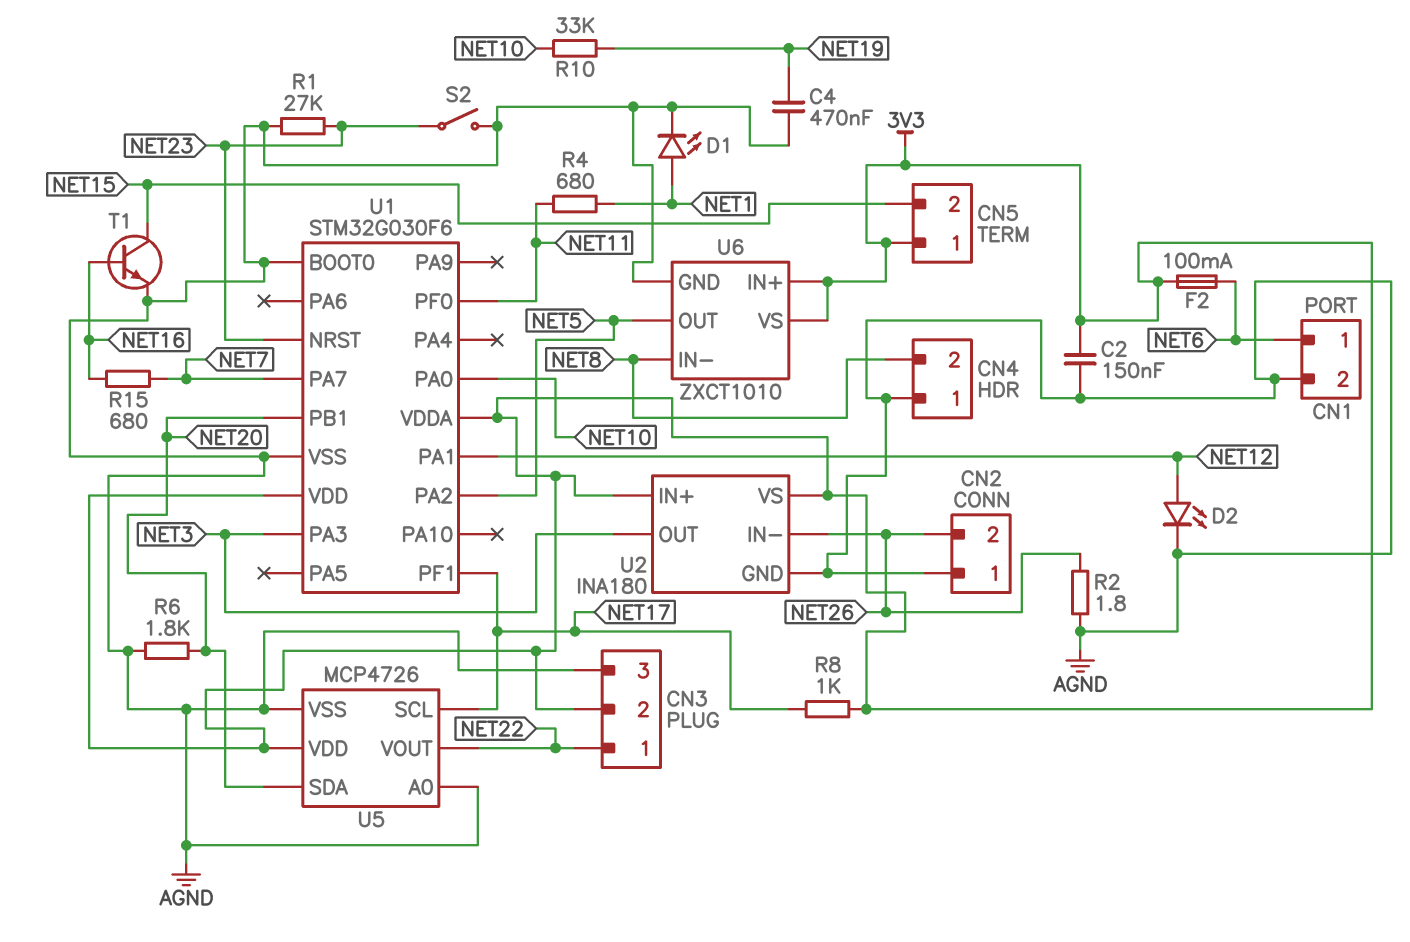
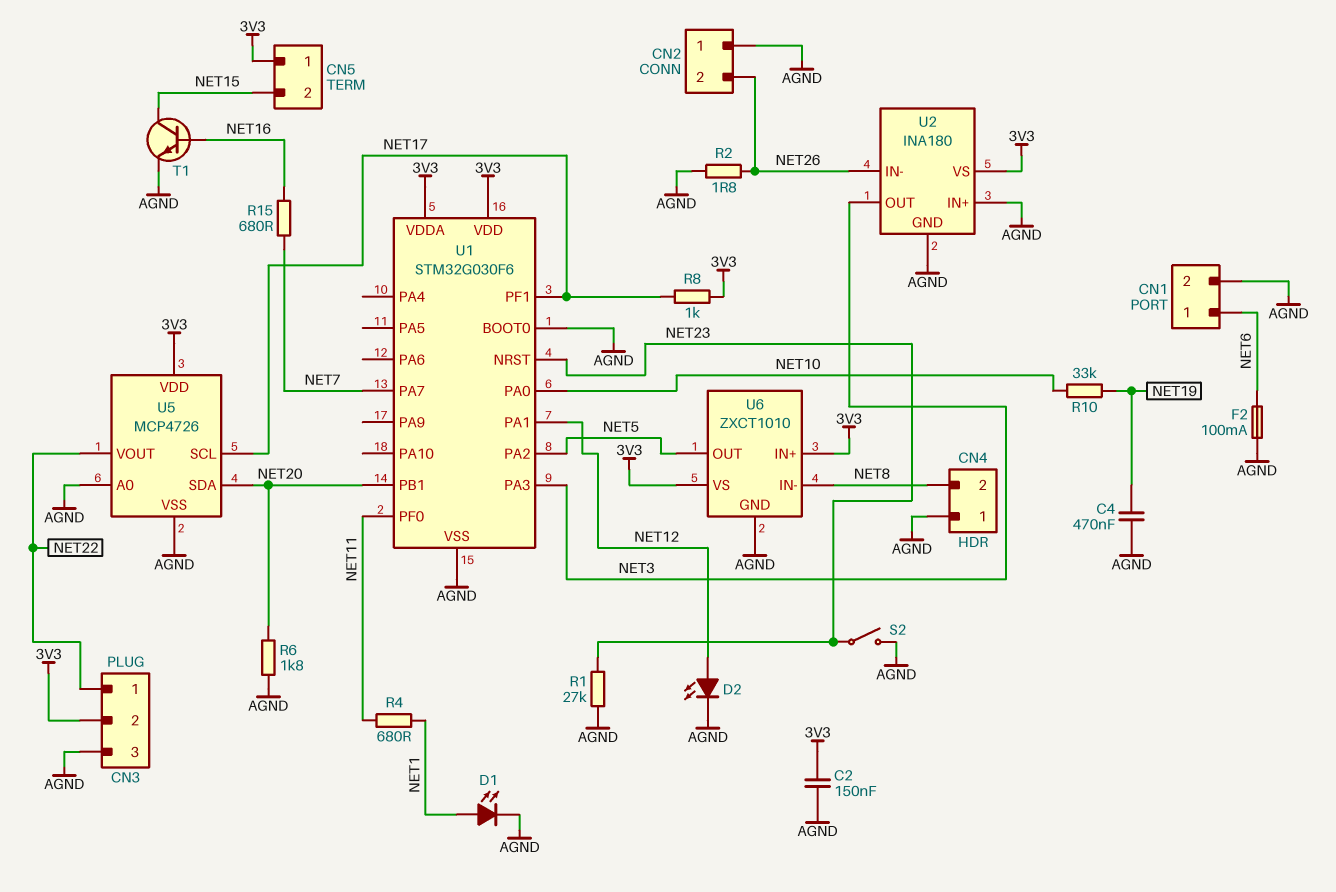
F2: 100mA (3V3, NET6) -> 100mA (AGND, NET6)
U2 pin IN+: 3V3 -> AGND

